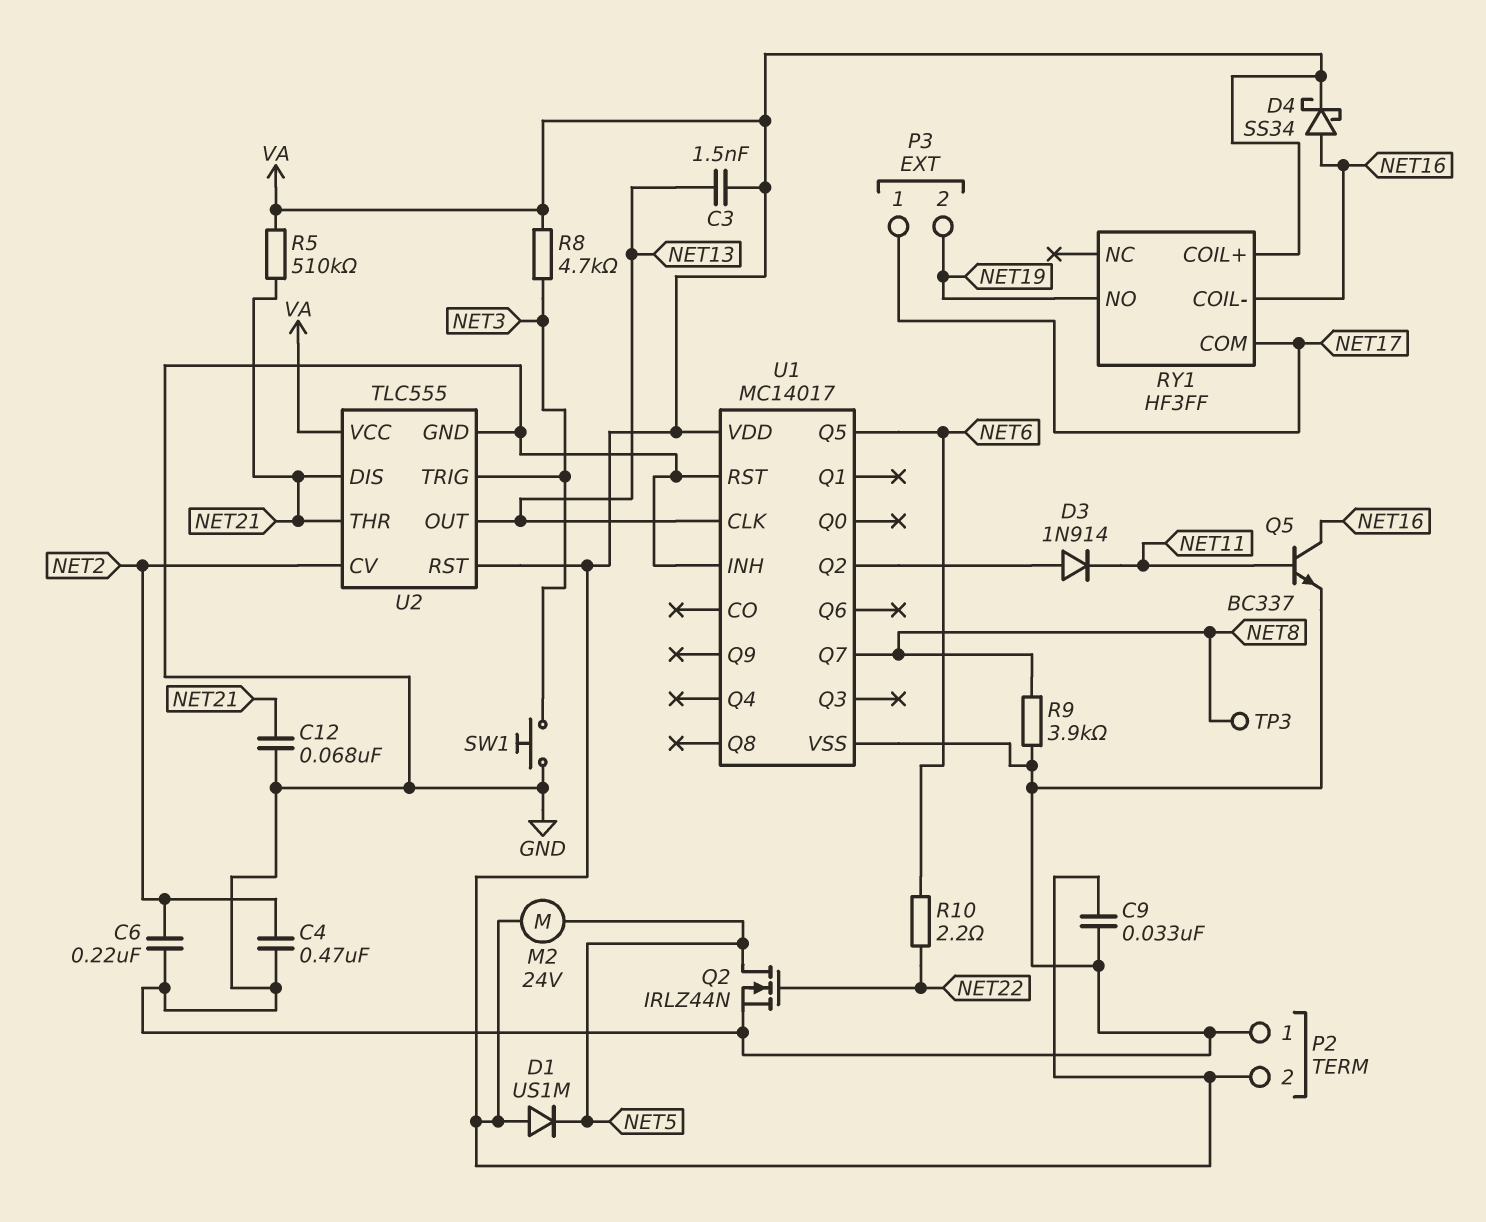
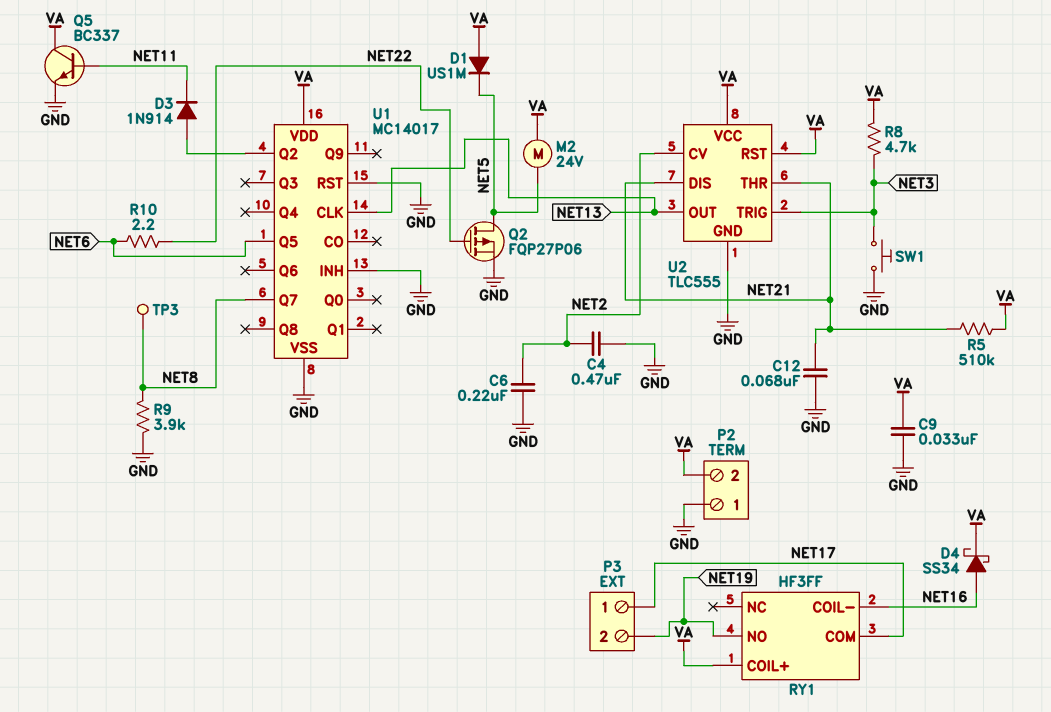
C3: 1.5nF (NET13, VA) -> none
Q2: NMOS IRLZ44N (G NET22, D NET5, S GND) -> PMOS FQP27P06 (G NET22, D NET5, S GND)
Q5: NPN BC337 (B NET11, C NET16, E GND) -> NPN BC337 (B NET11, C VA, E GND)

